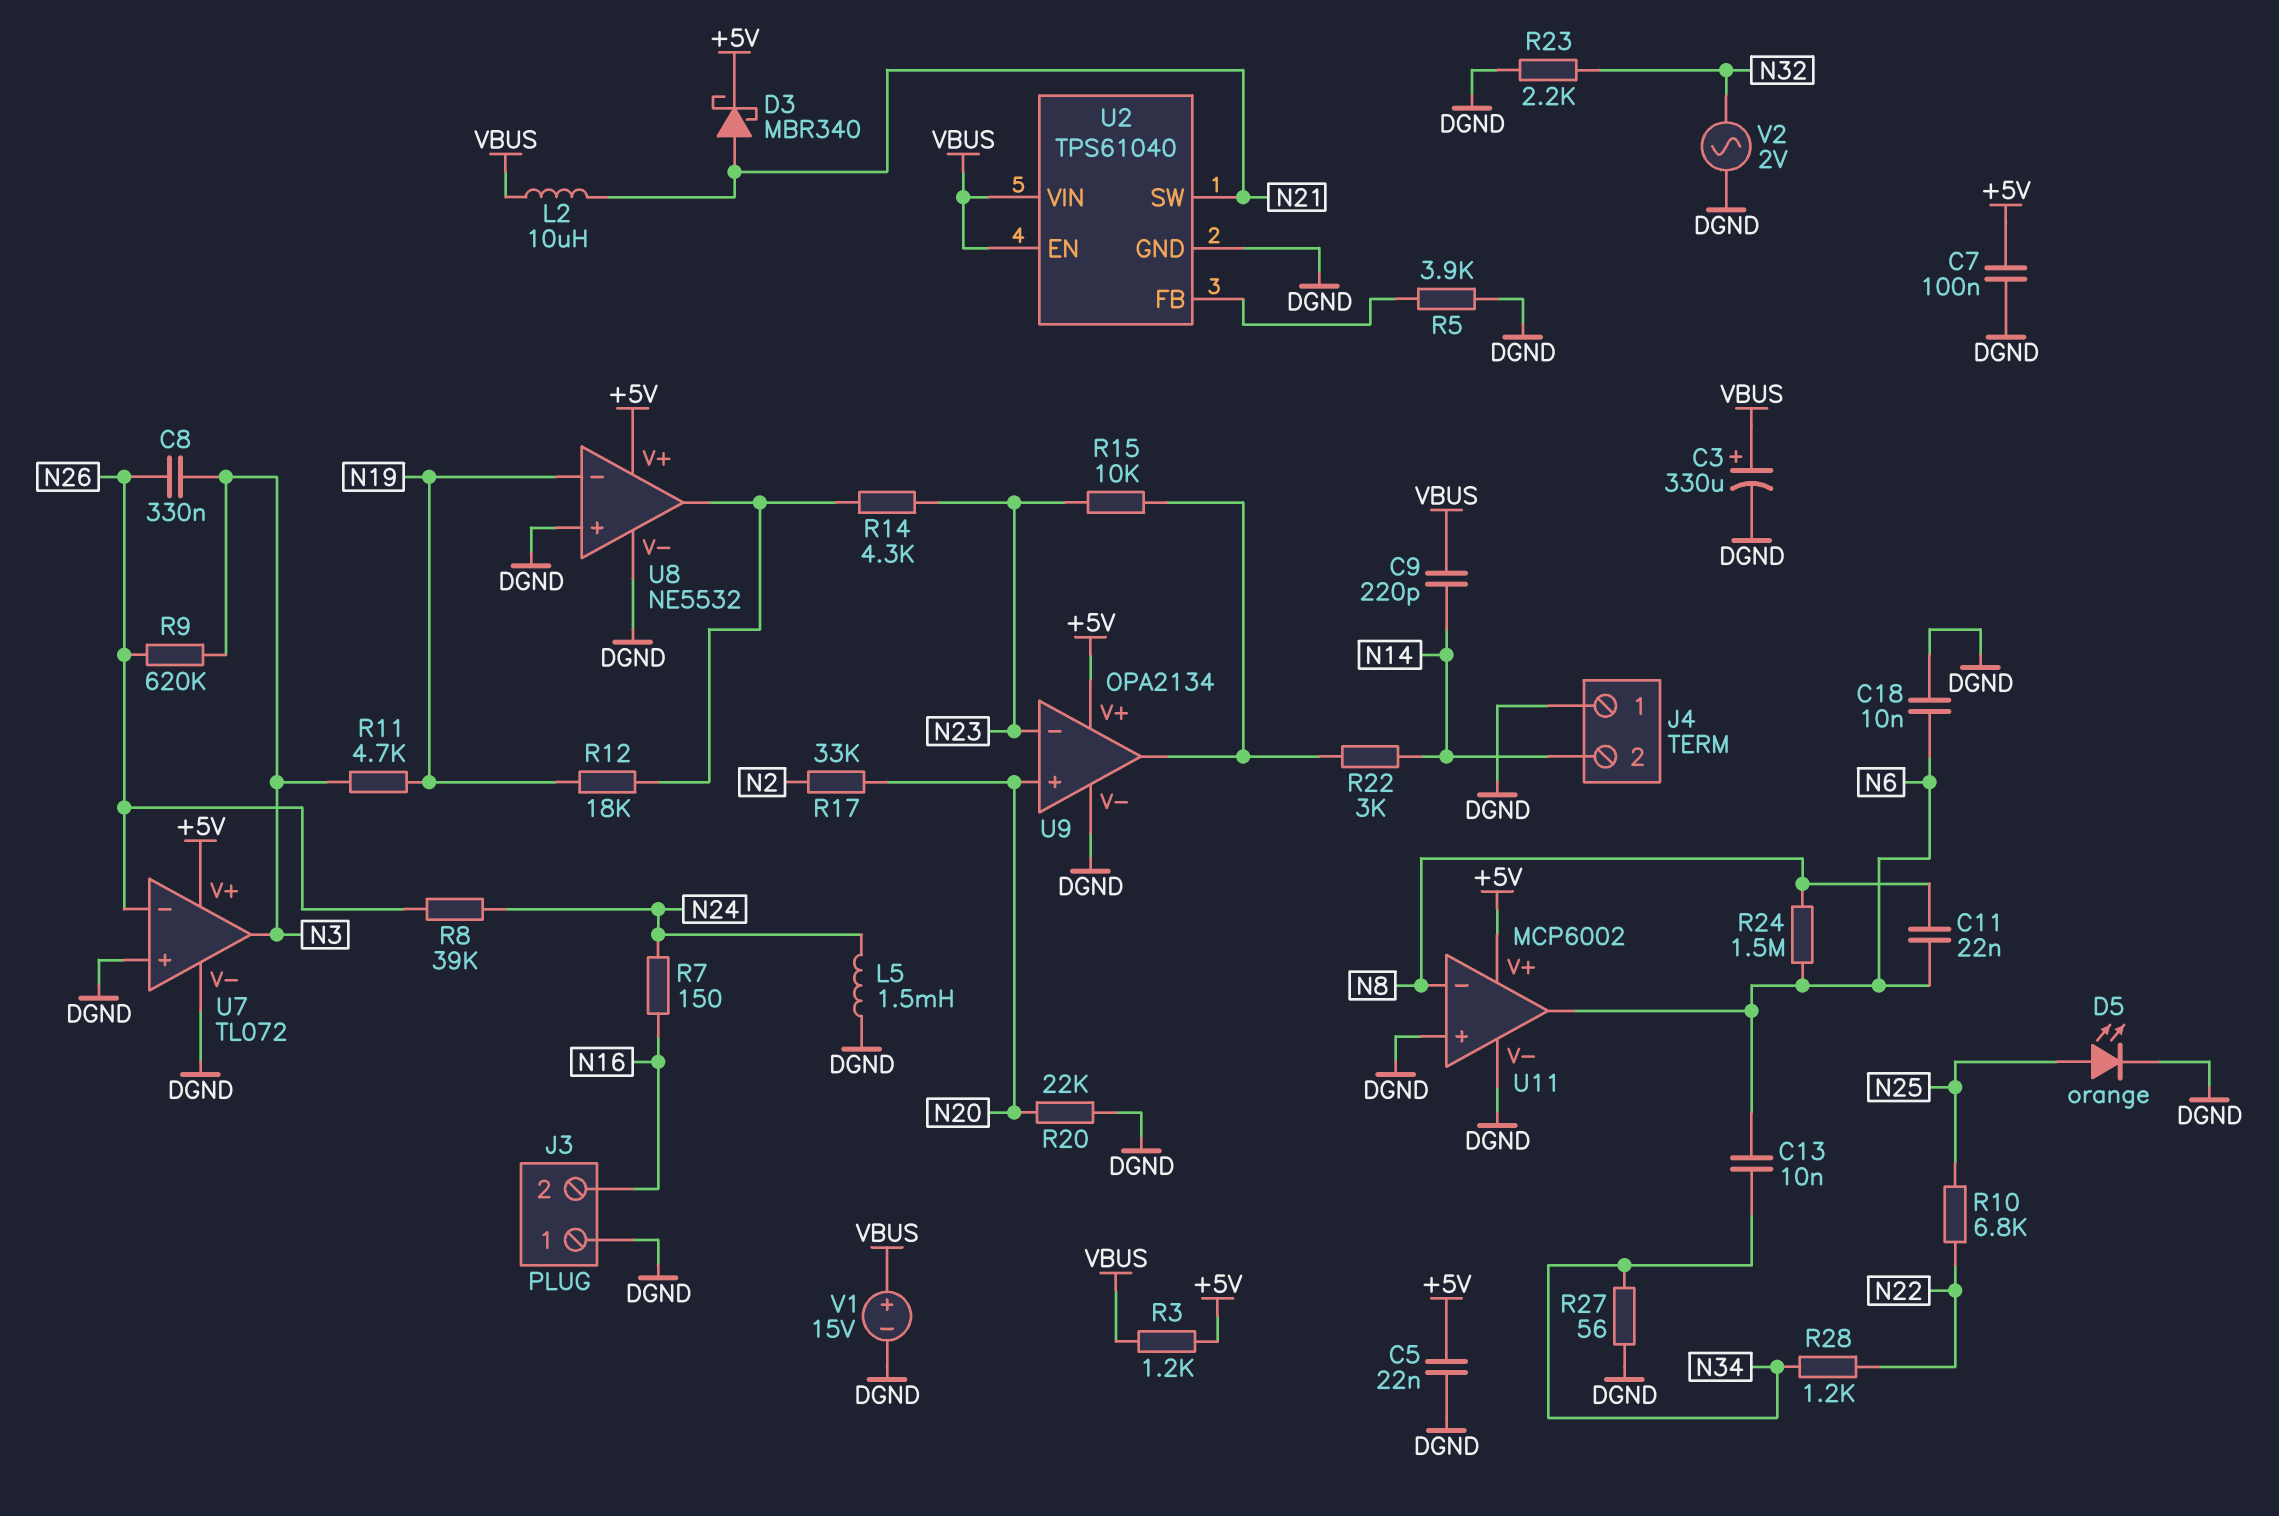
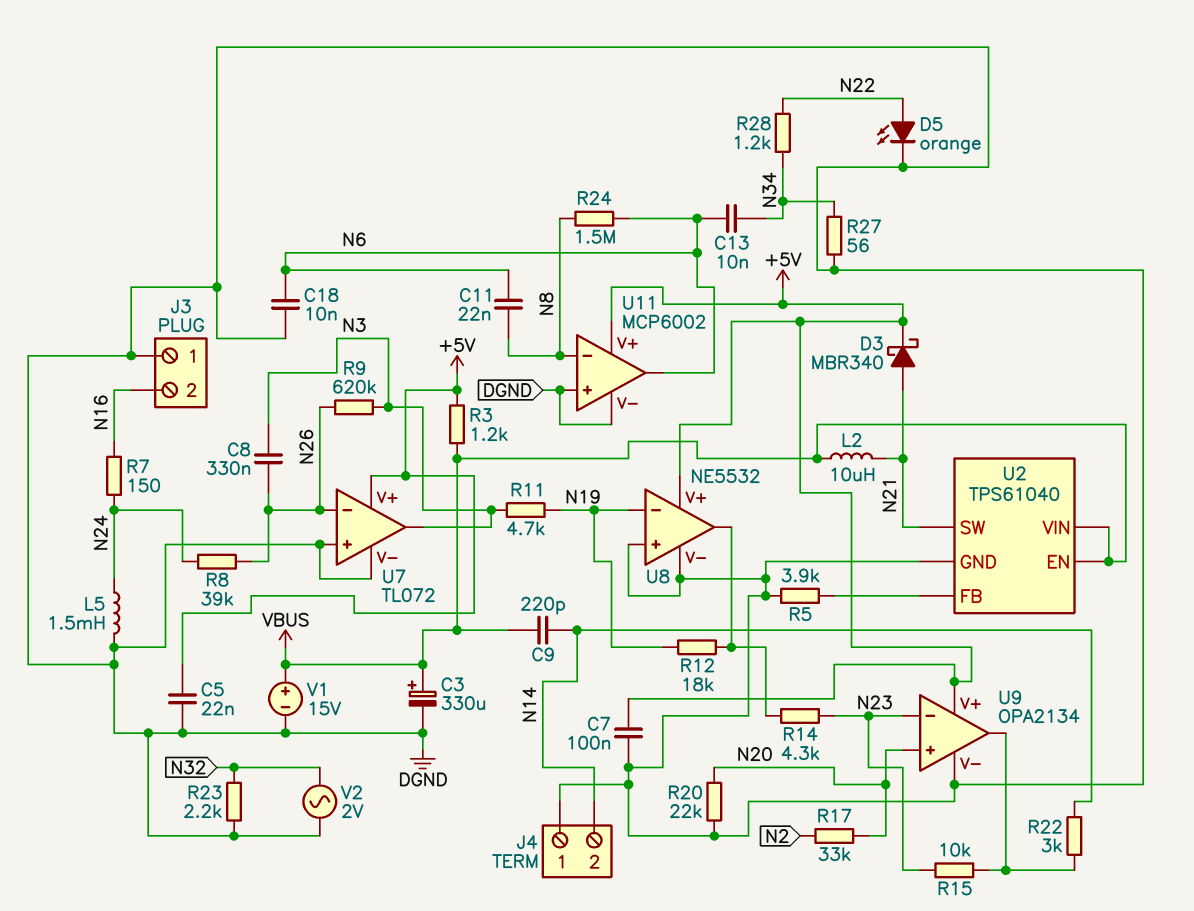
D5: LED orange (A N25, K DGND) -> LED orange (A N22, K DGND)
R10: 6.8k (N22, N25) -> none

